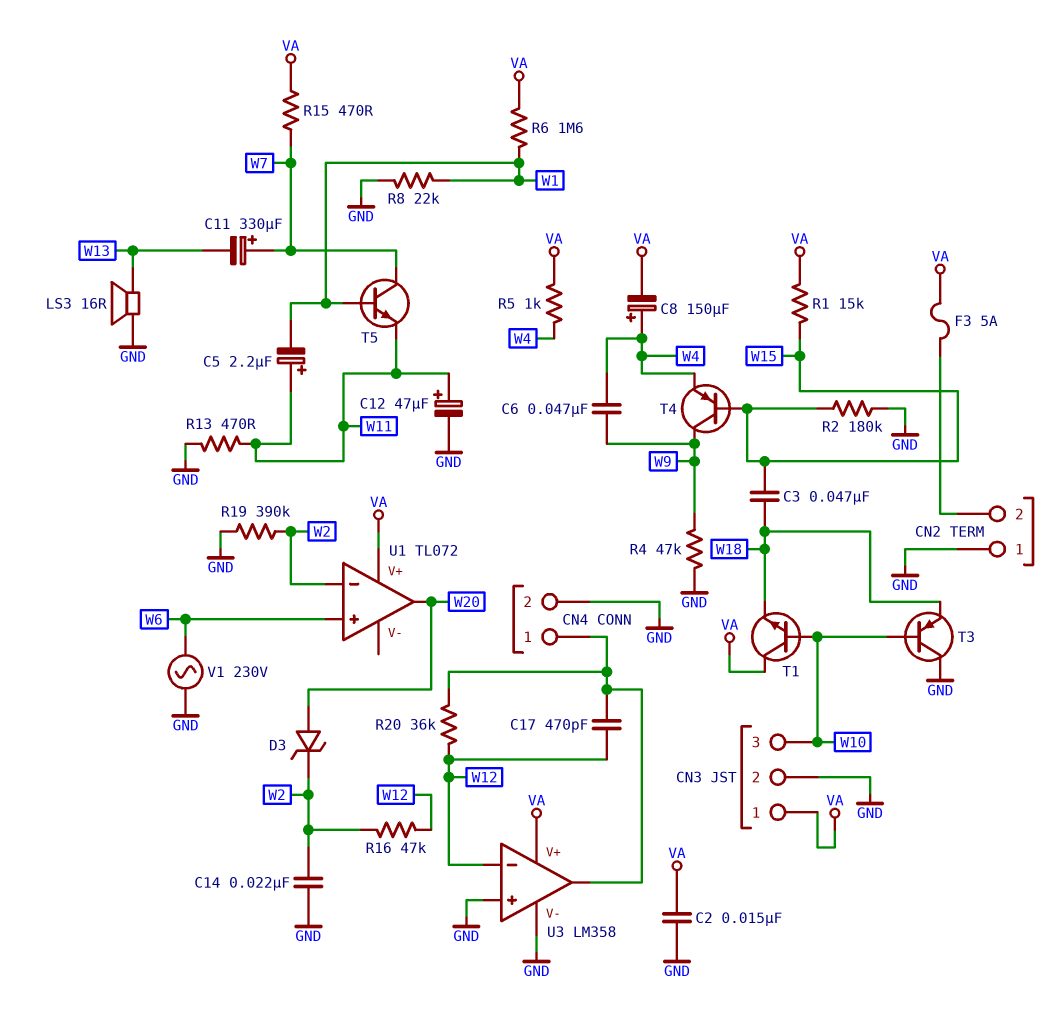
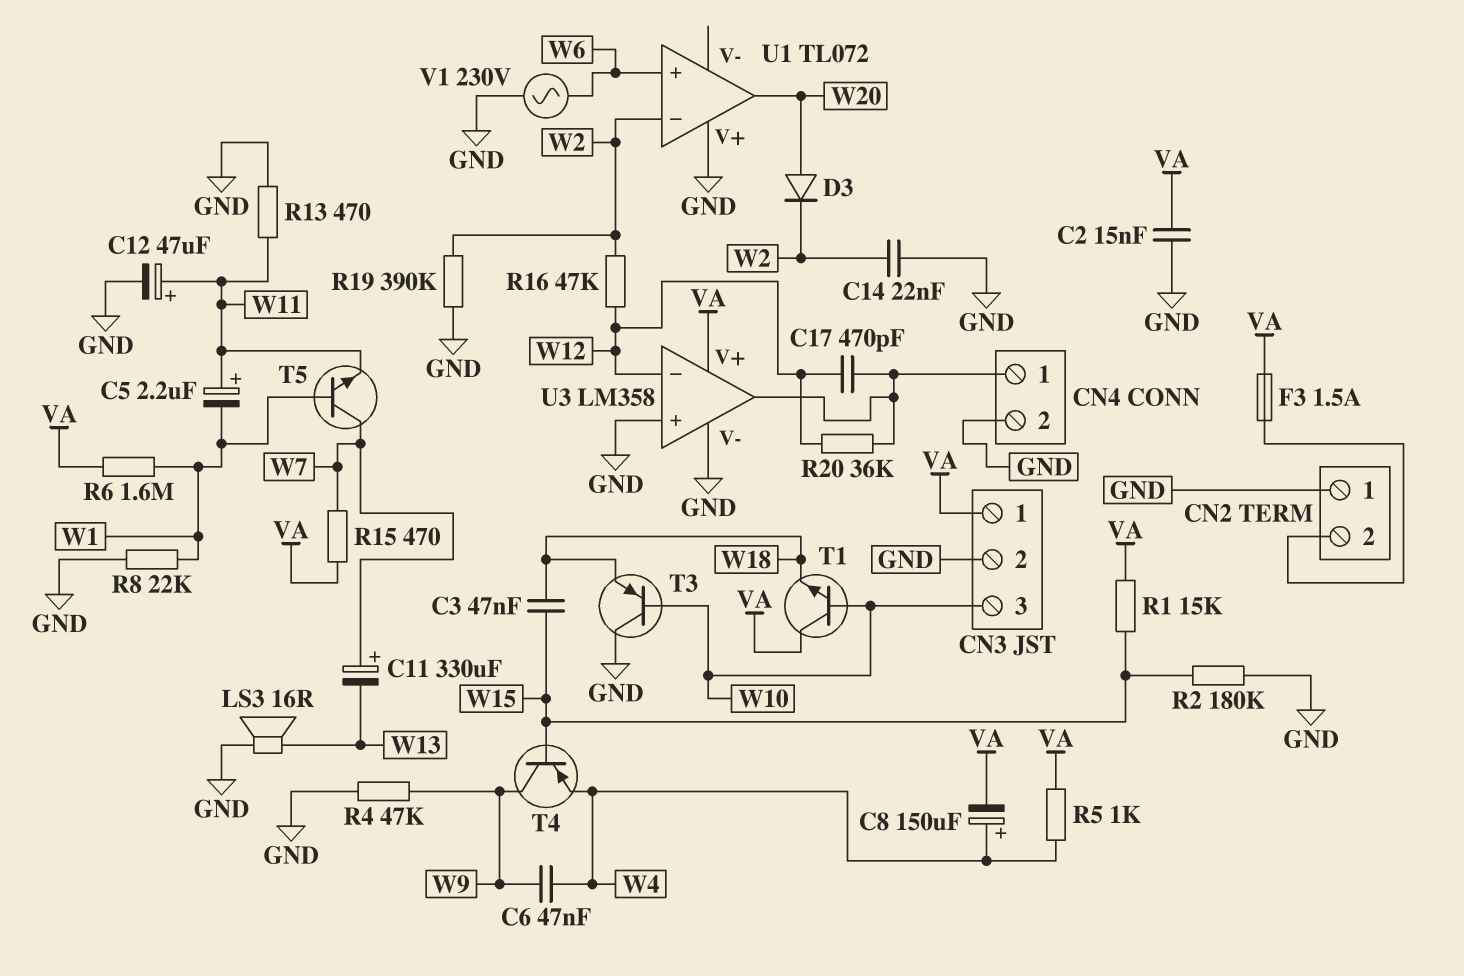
D3: zener (A W20, K W2) -> diode (A W20, K W2)
F3: 5A (CN2/2, VA) -> 1.5A (CN2/2, VA)
U1 pin V+: VA -> GND

